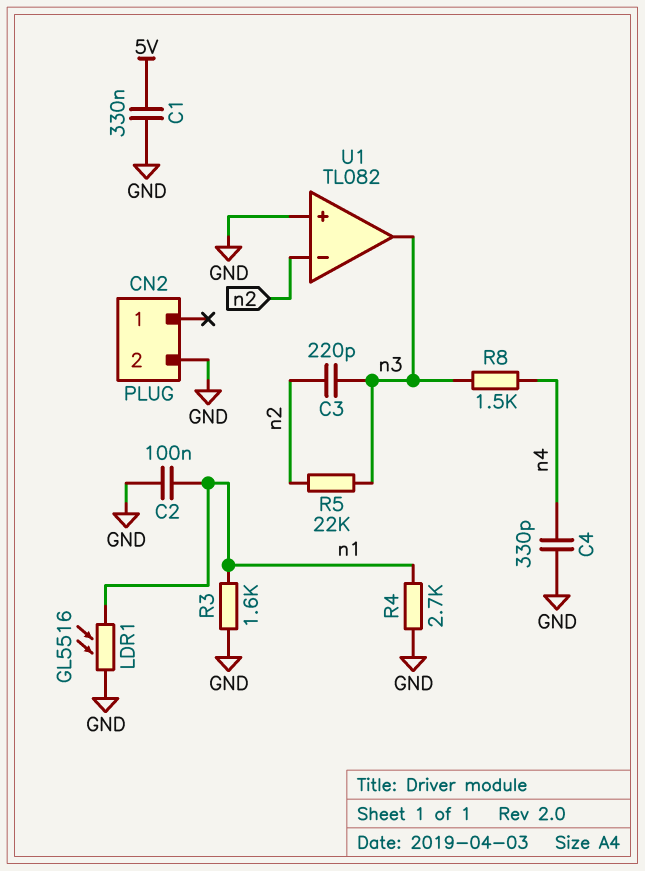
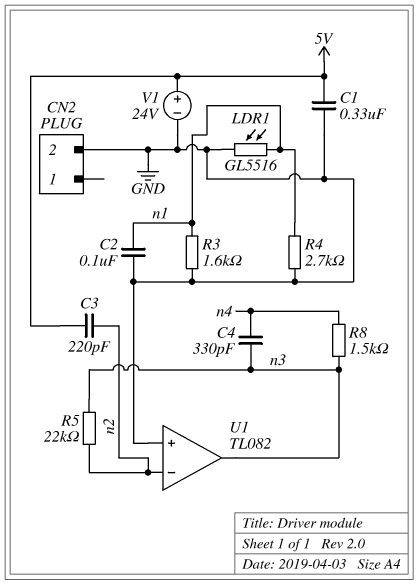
C3: 220pF (n2, n3) -> 220pF (5V, n2)
C4: 330pF (GND, n4) -> 330pF (n3, n4)
V1: none -> 24V (plus 5V, minus GND)

